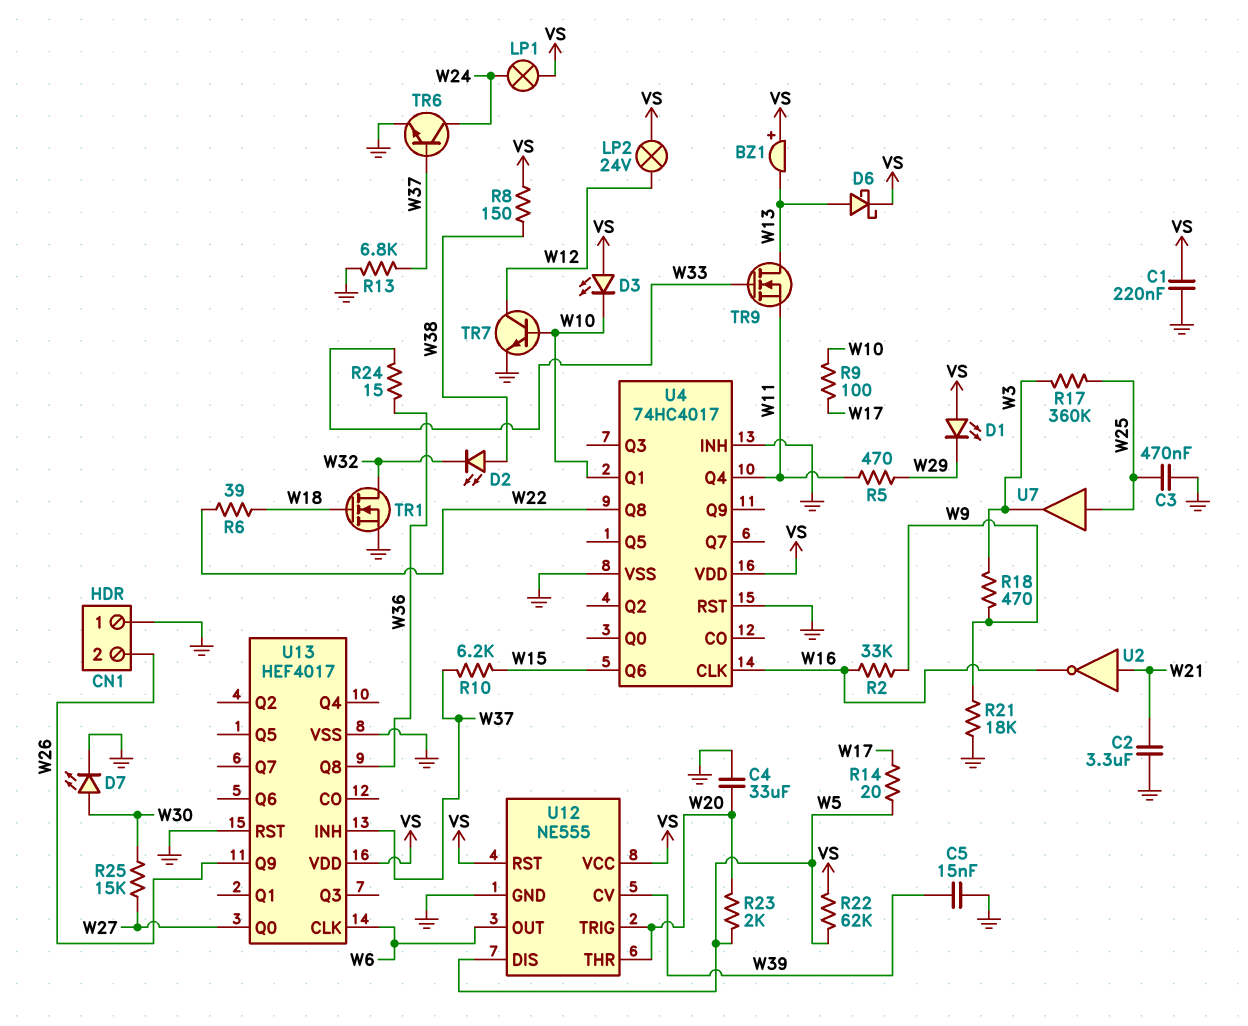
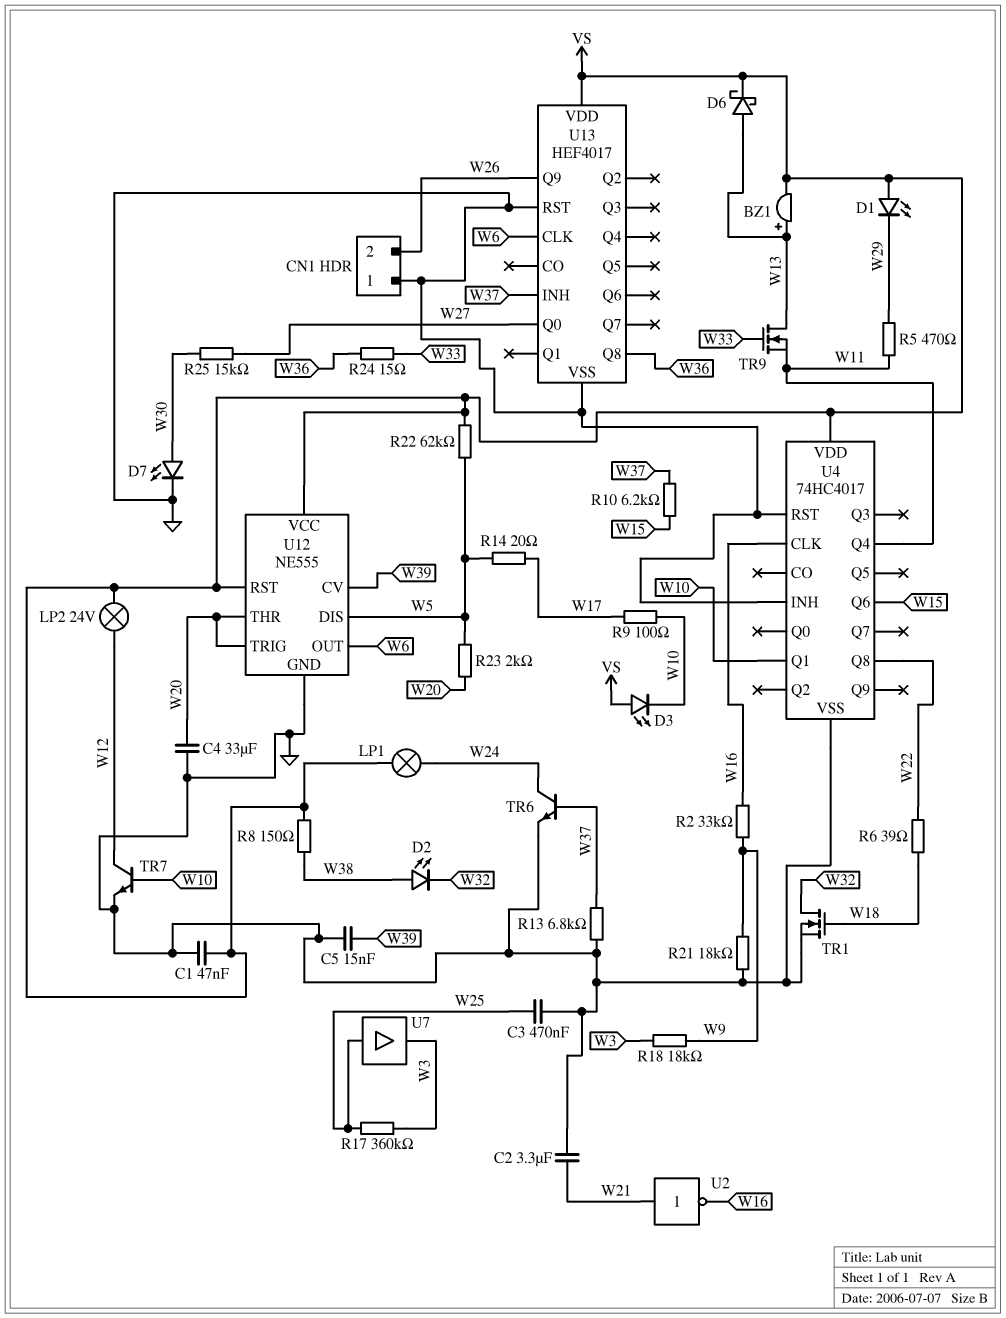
BZ1: buzzer (plus VS, minus W13) -> buzzer (plus W13, minus VS)
C1: 220nF (GND, VS) -> 47nF (GND, VS)
R18: 470 (W3, W9) -> 18k (W3, W9)

